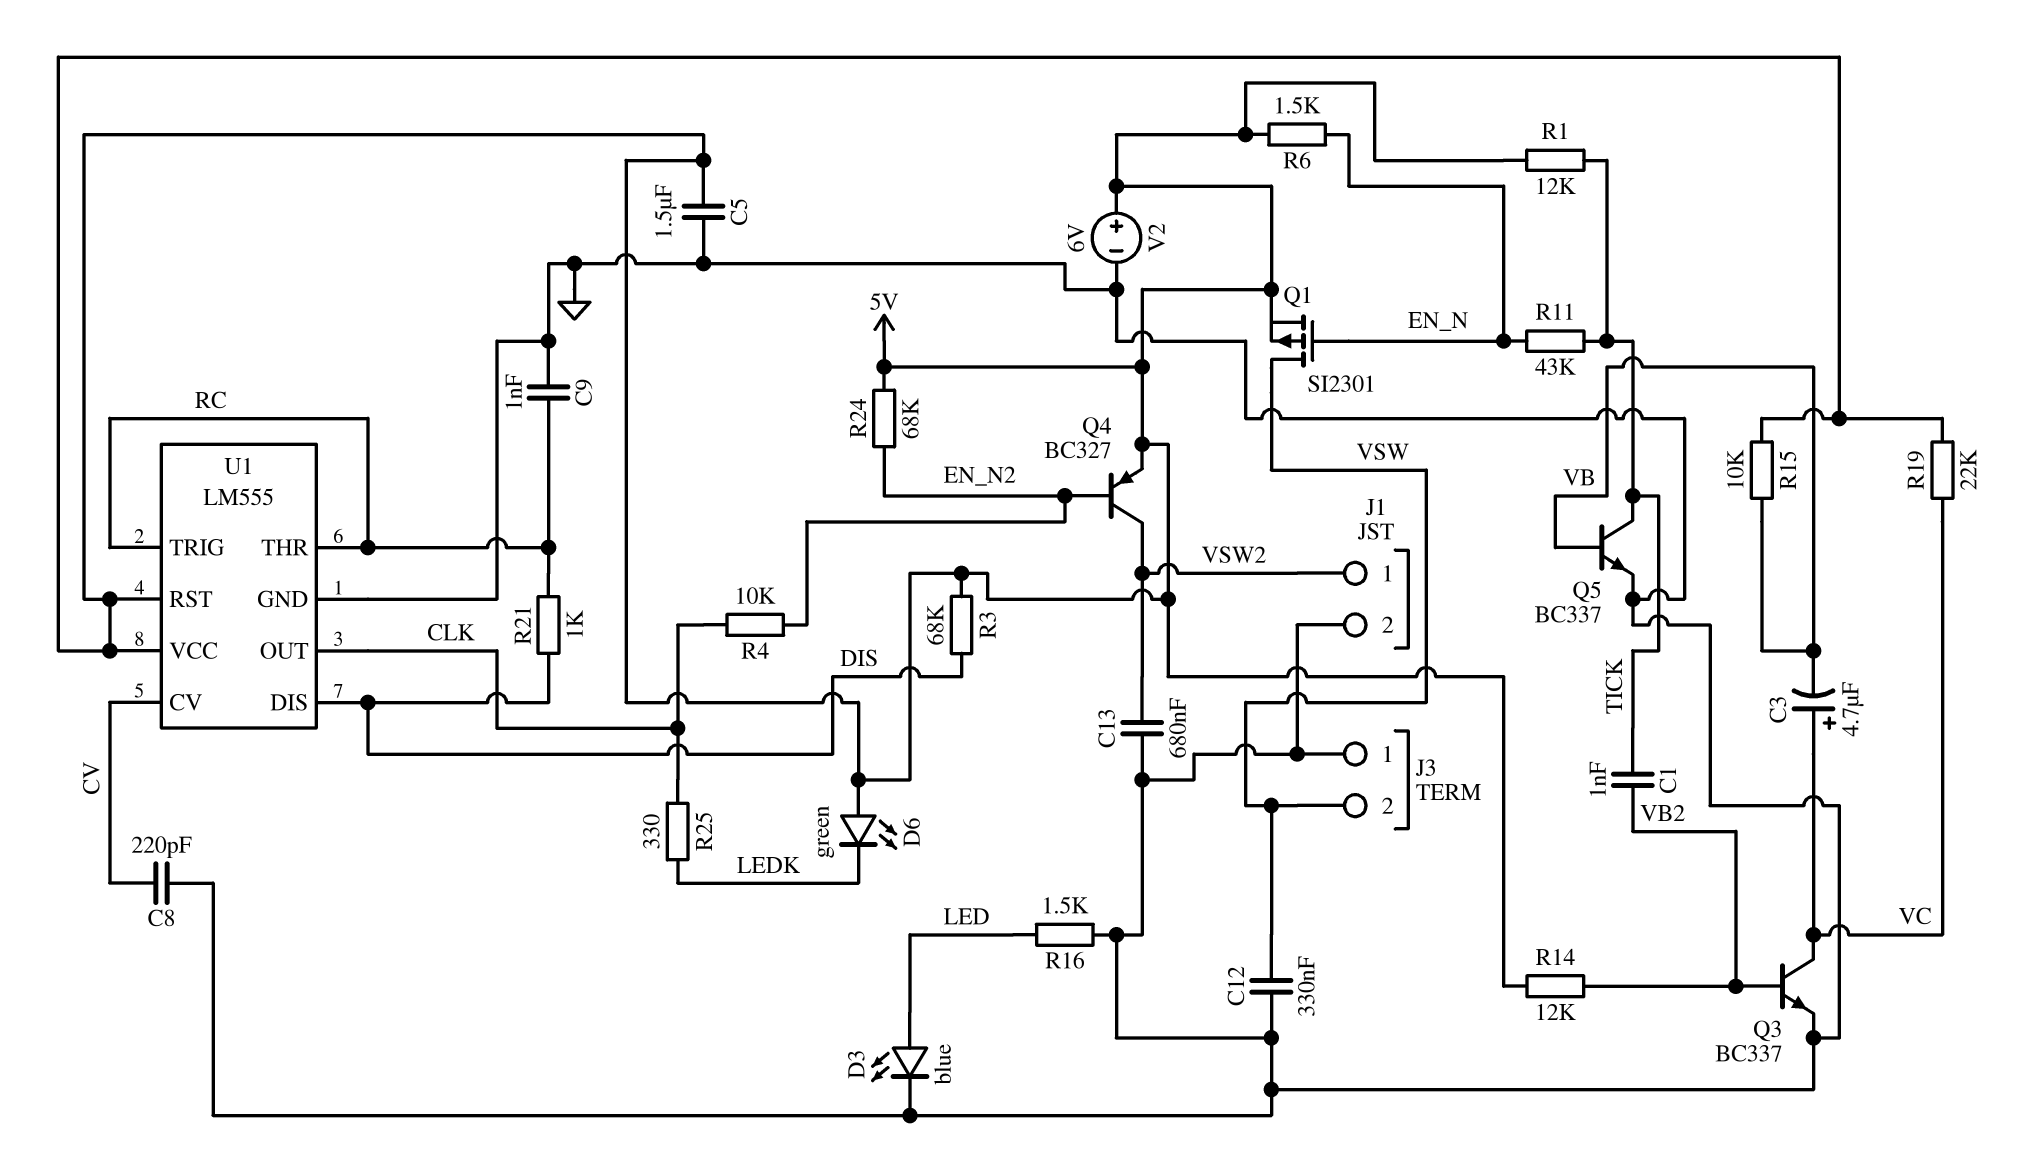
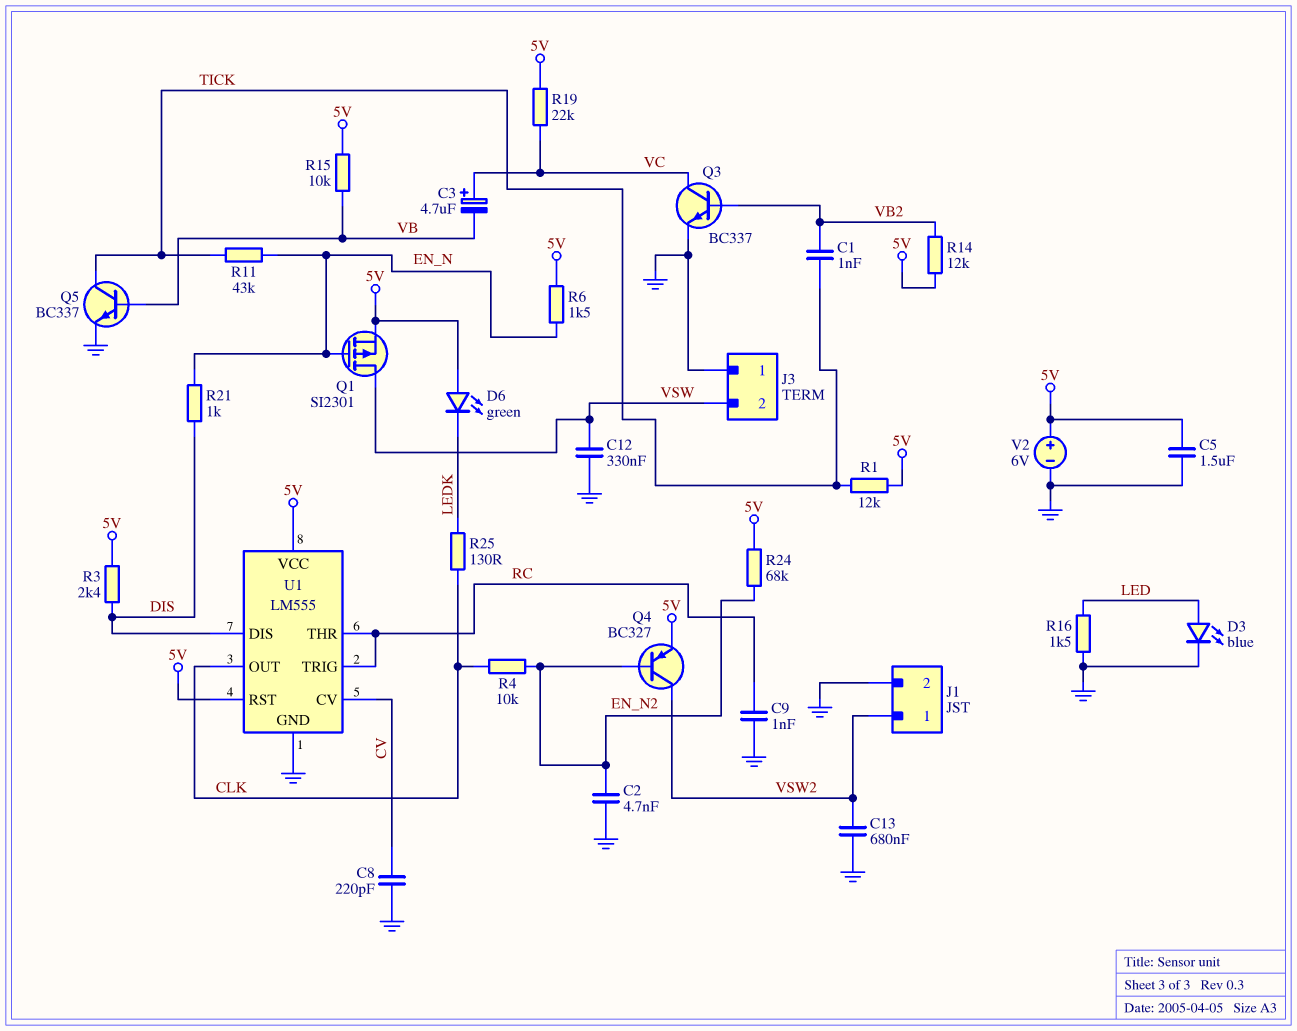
C2: none -> 4.7nF (EN_N2, GND)
R3: 68k (5V, DIS) -> 2.4k (5V, DIS)
R21: 1k (DIS, RC) -> 1k (DIS, EN_N)
R25: 330 (CLK, LEDK) -> 130 (CLK, LEDK)

